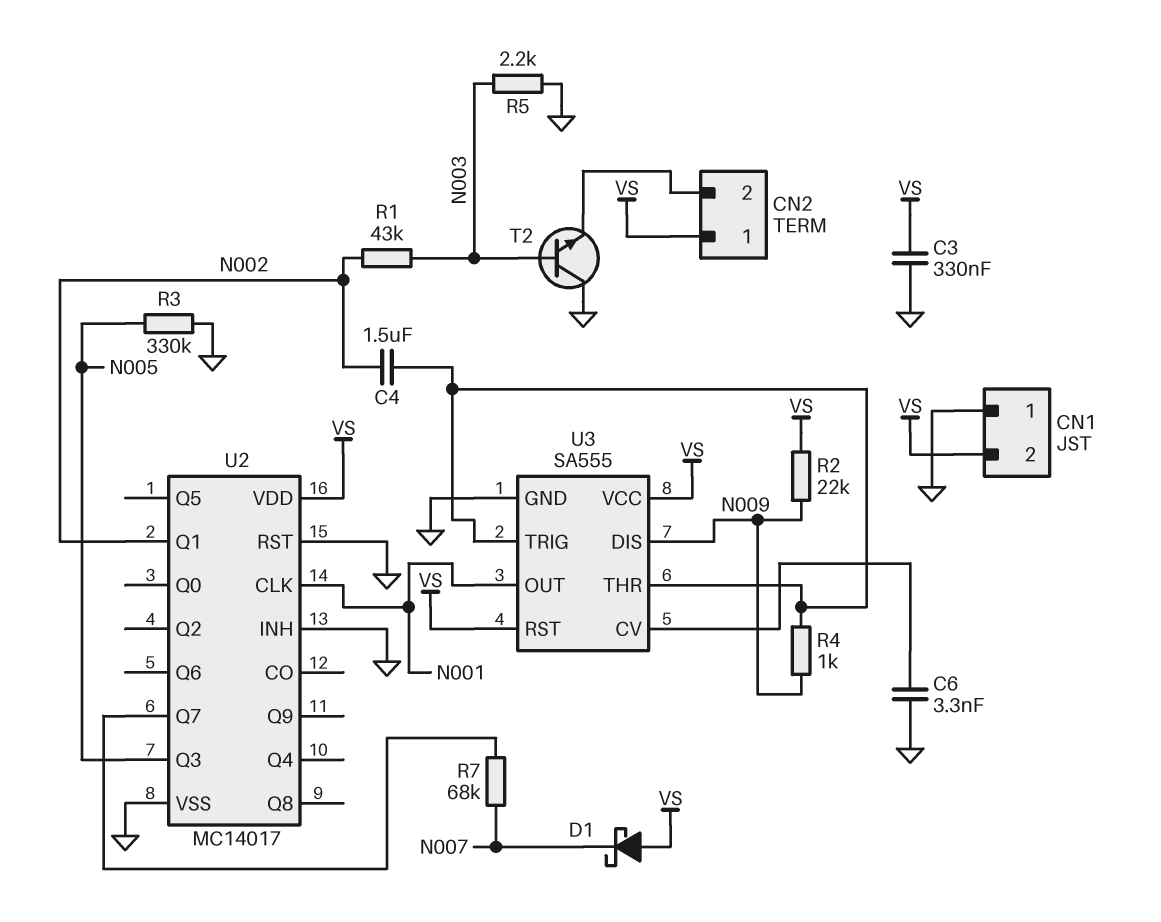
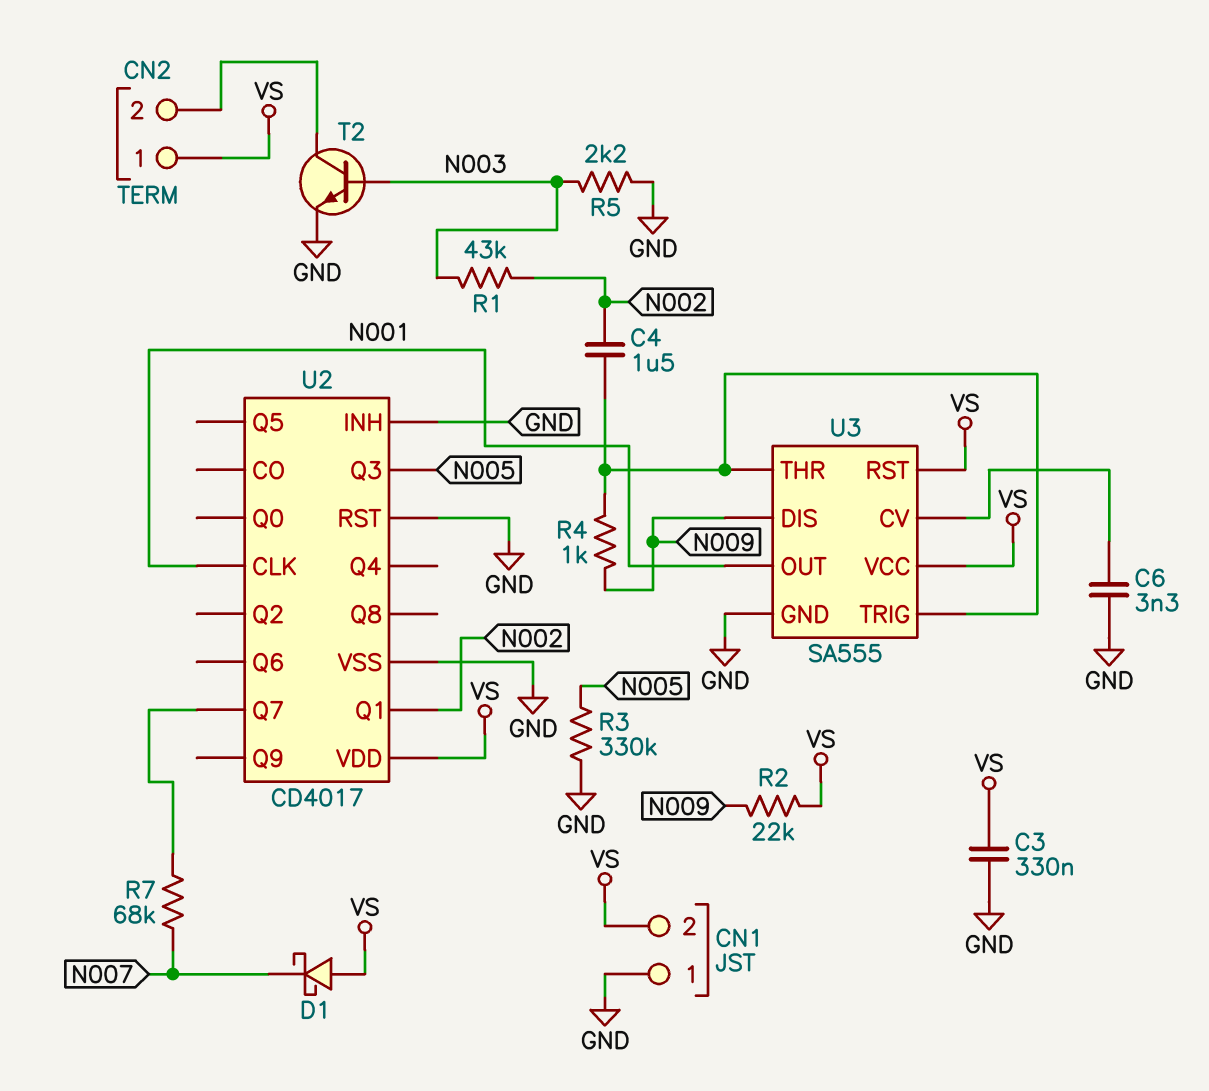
T2: NPN (B N003, C GND, E CN2/2) -> NPN (B N003, C CN2/2, E GND)
U2: MC14017 -> CD4017

